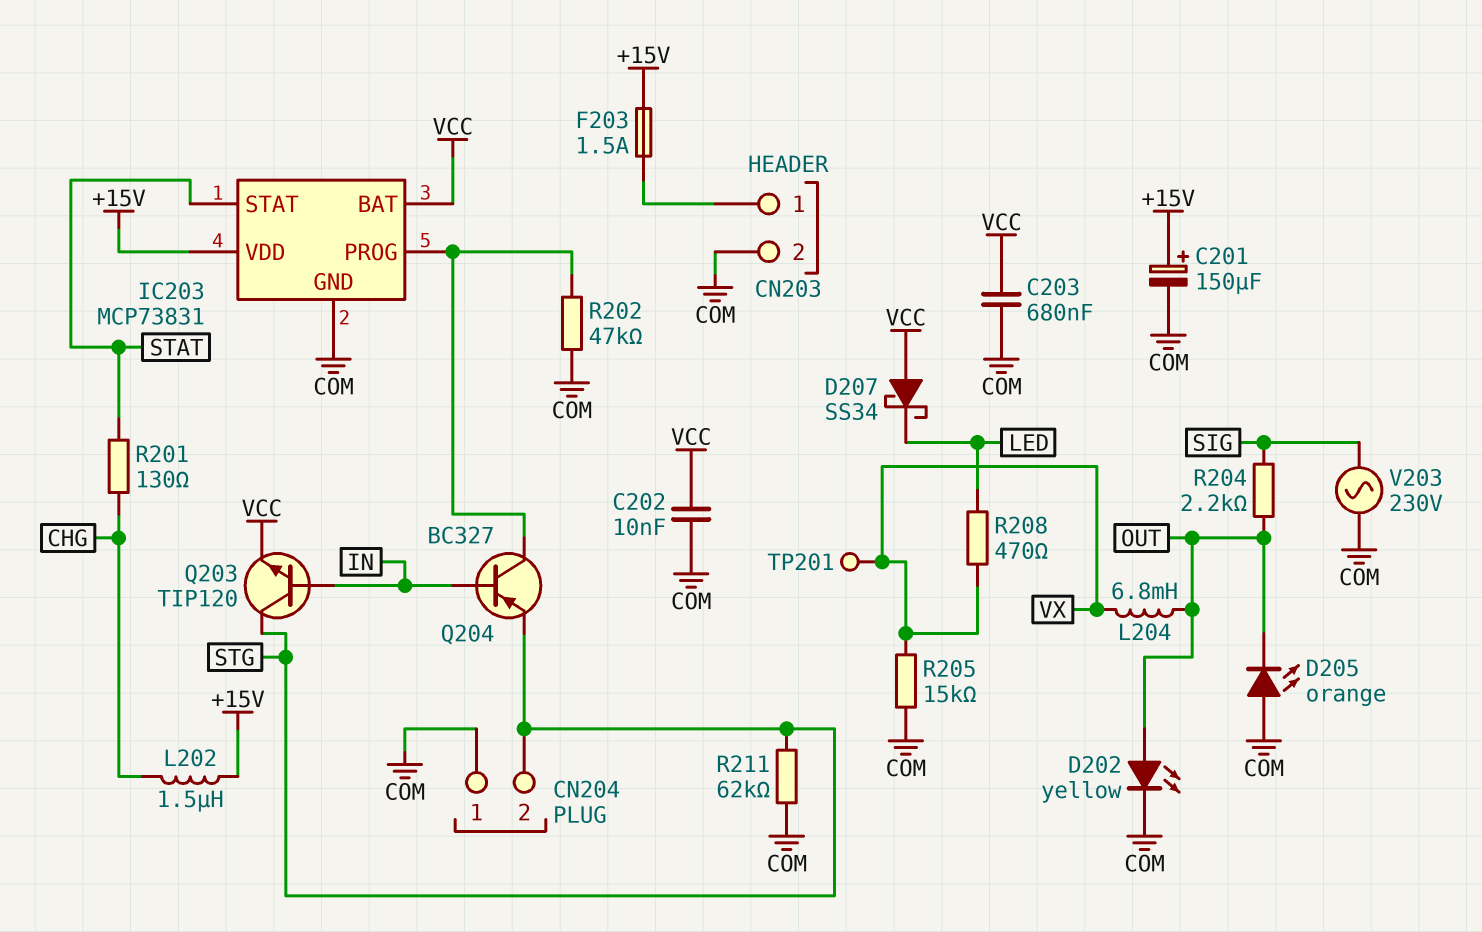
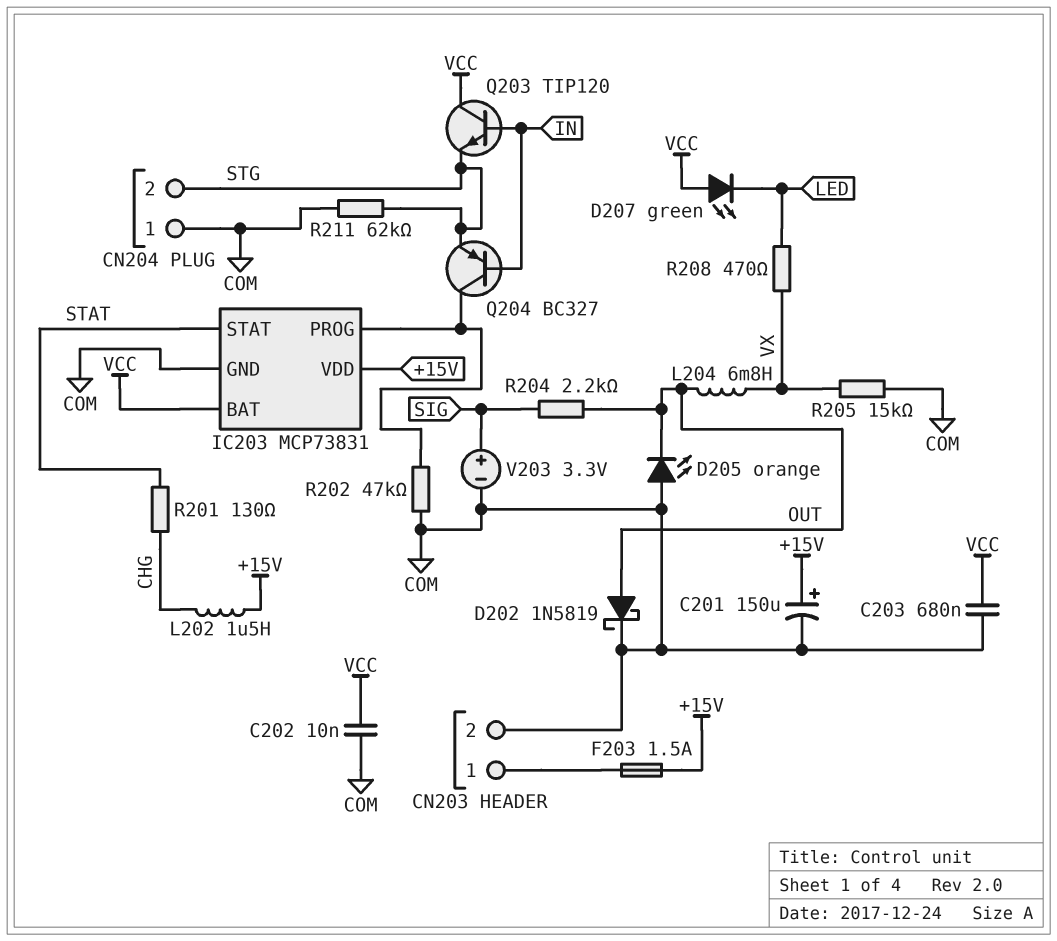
D202: LED yellow (A OUT, K COM) -> schottky 1N5819 (A OUT, K COM)
D207: schottky SS34 (A VCC, K LED) -> LED green (A VCC, K LED)
Q203: NPN TIP120 (B IN, C STG, E VCC) -> NPN TIP120 (B IN, C VCC, E STG)
TP201: test point (VX) -> none
V203: AC 230V (COM, SIG) -> 3.3V (plus SIG, minus COM)

